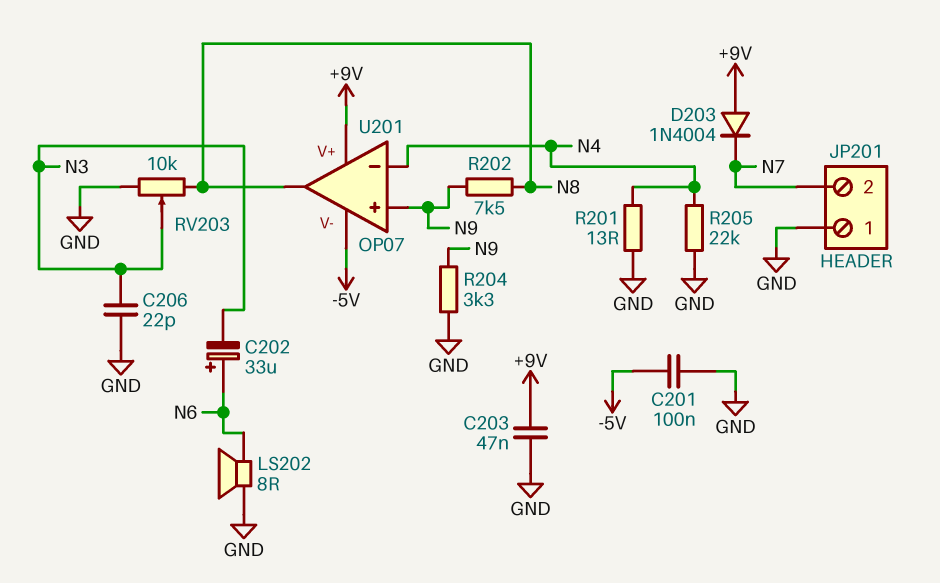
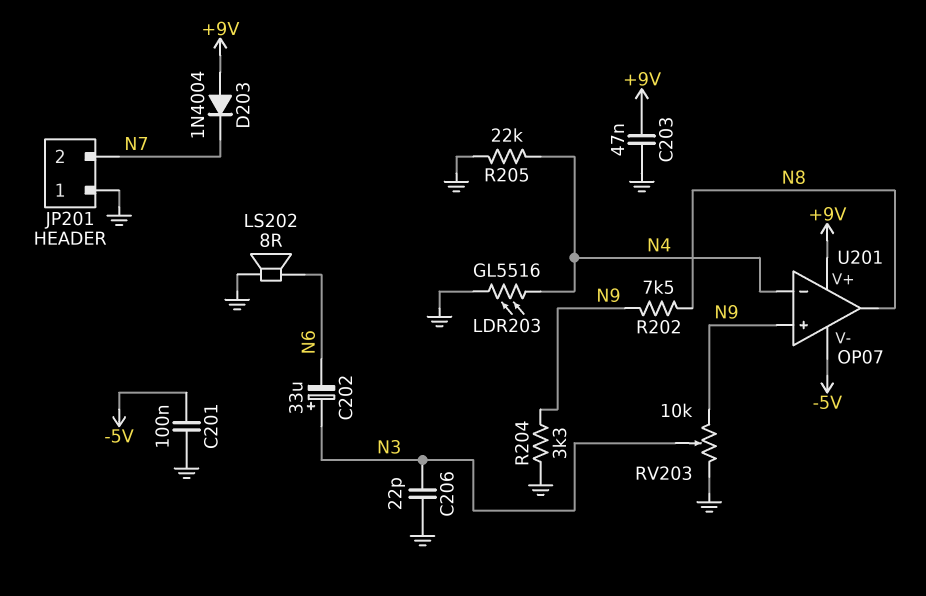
C202: 33uF (plus N6, minus N3) -> 33uF (plus N3, minus N6)
LDR203: none -> GL5516 (GND, N4)
R201: 13 (GND, N4) -> none
RV203: 10k (GND, N8, wiper N3) -> 10k (GND, N9, wiper N3)

